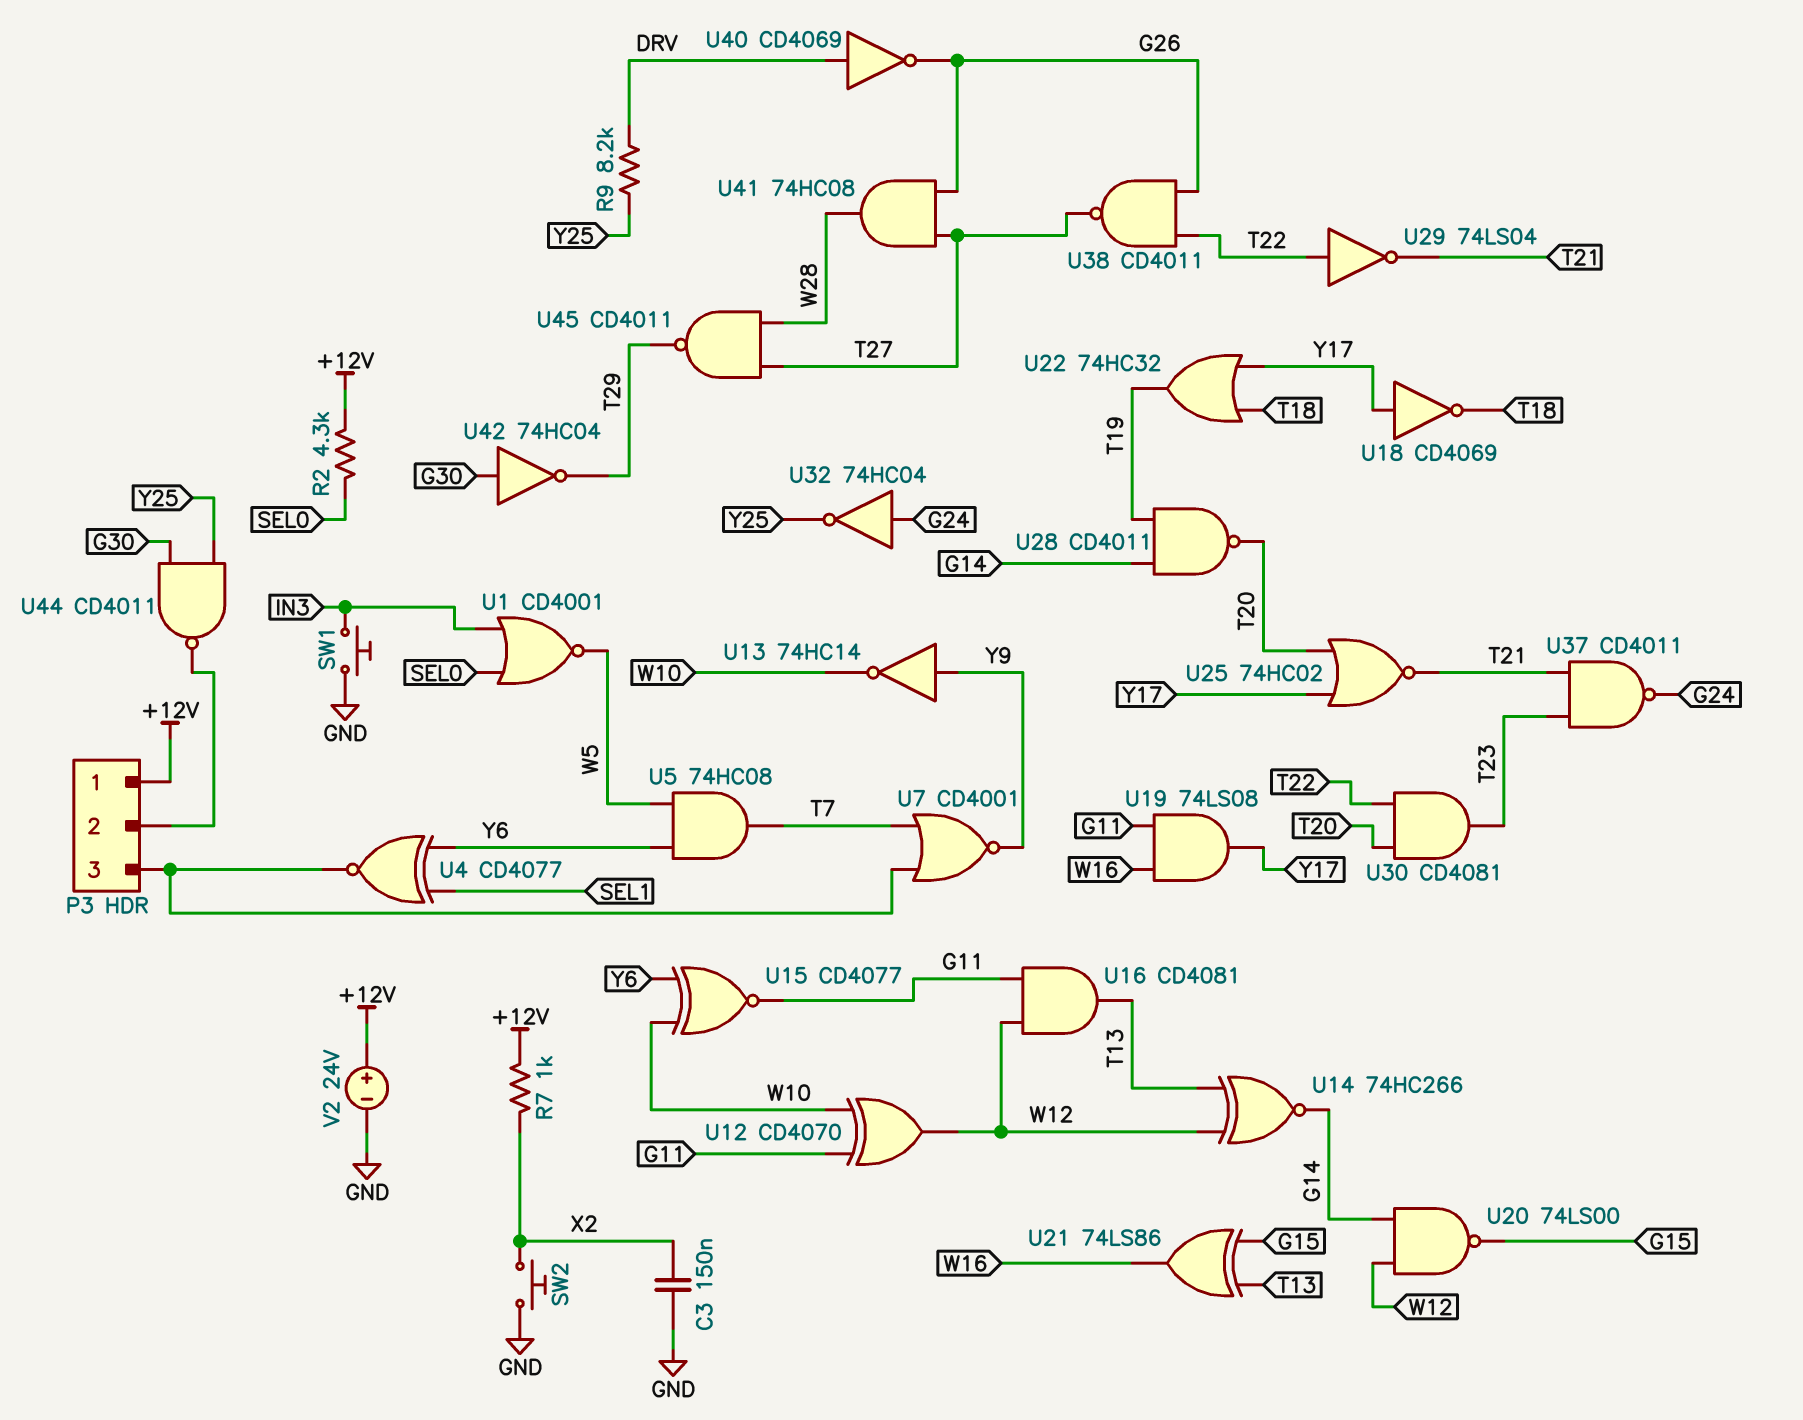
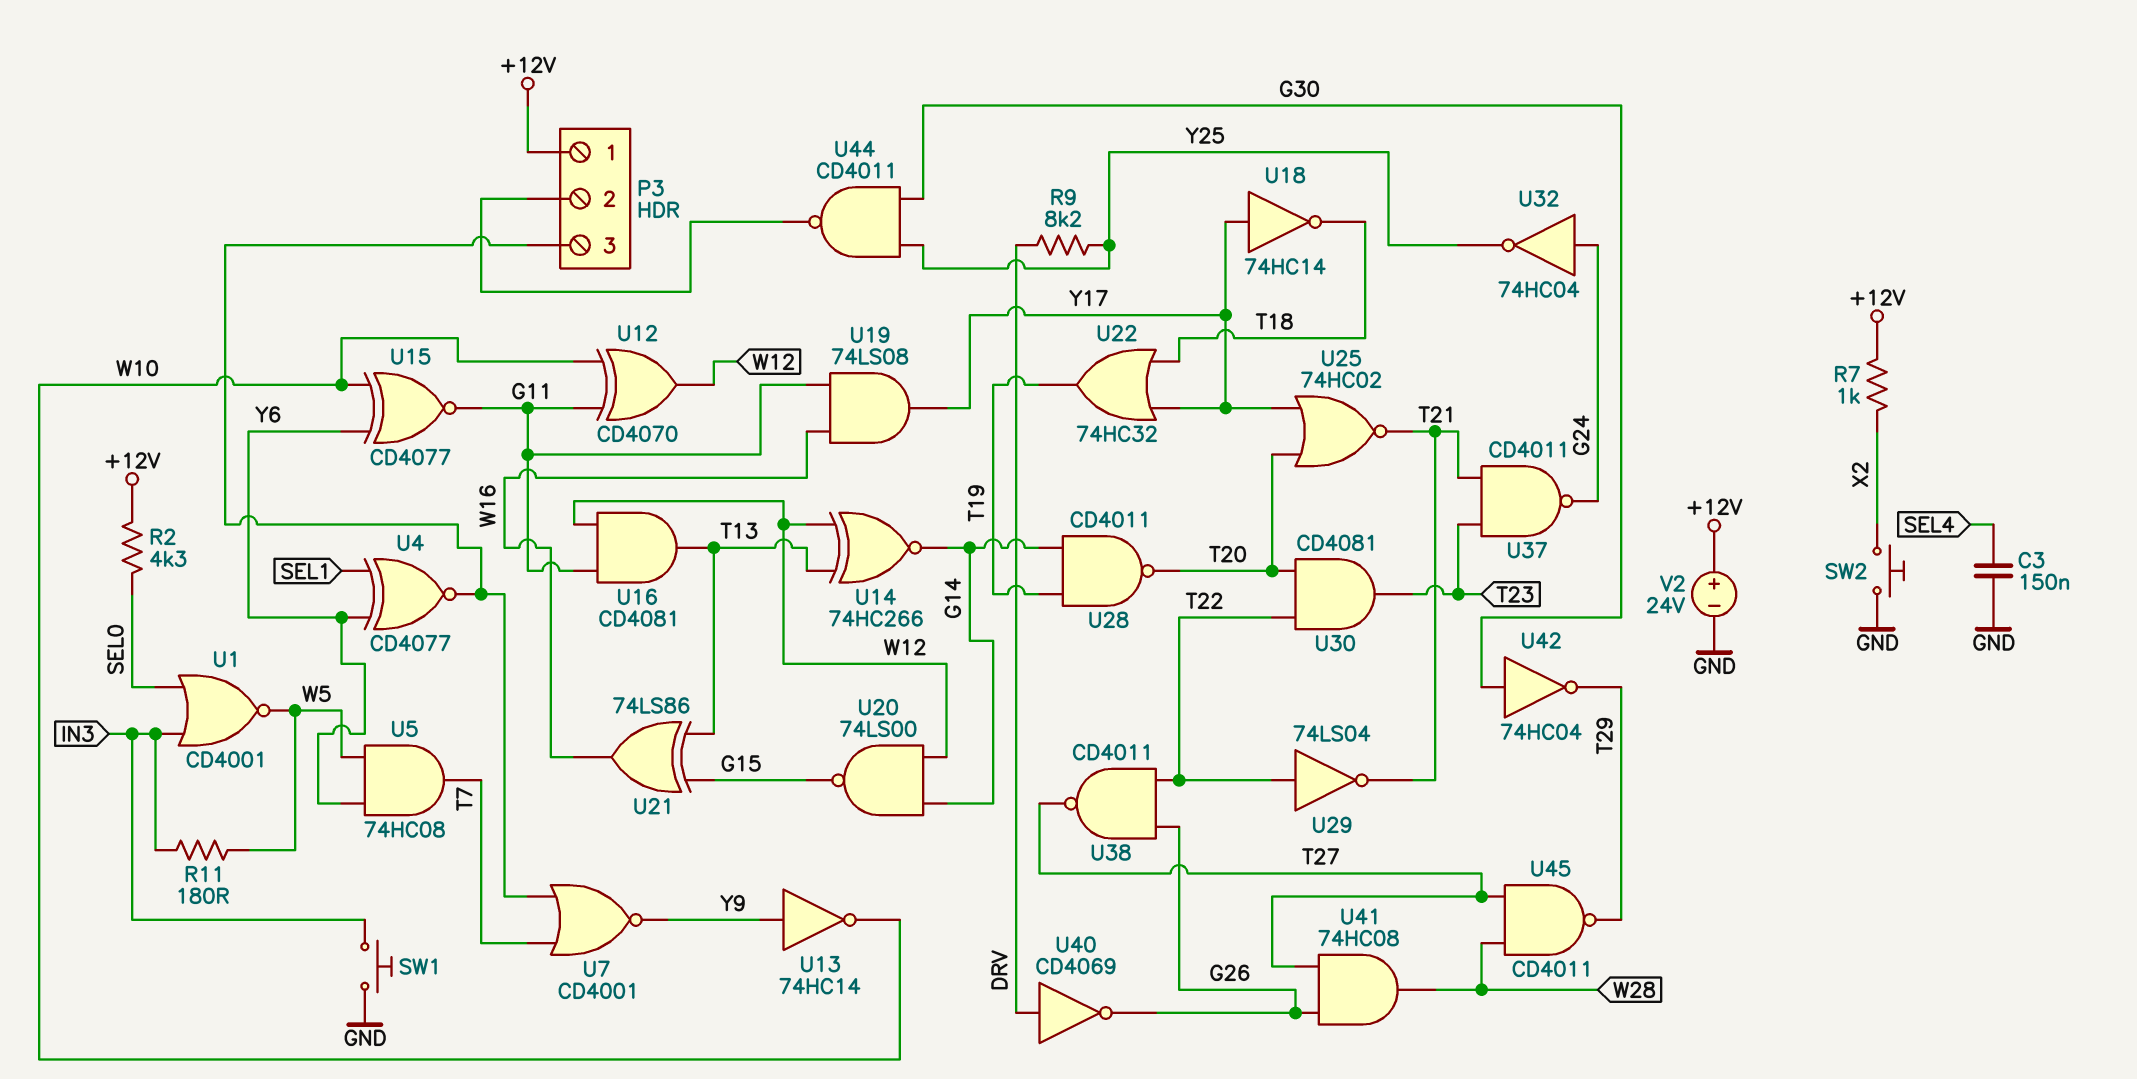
C3: 150nF (GND, X2) -> 150nF (GND, SEL4)
R11: none -> 180 (IN3, W5)
U18: NOT CD4069 (in Y17, out T18) -> NOT 74HC14 (in Y17, out T18)

